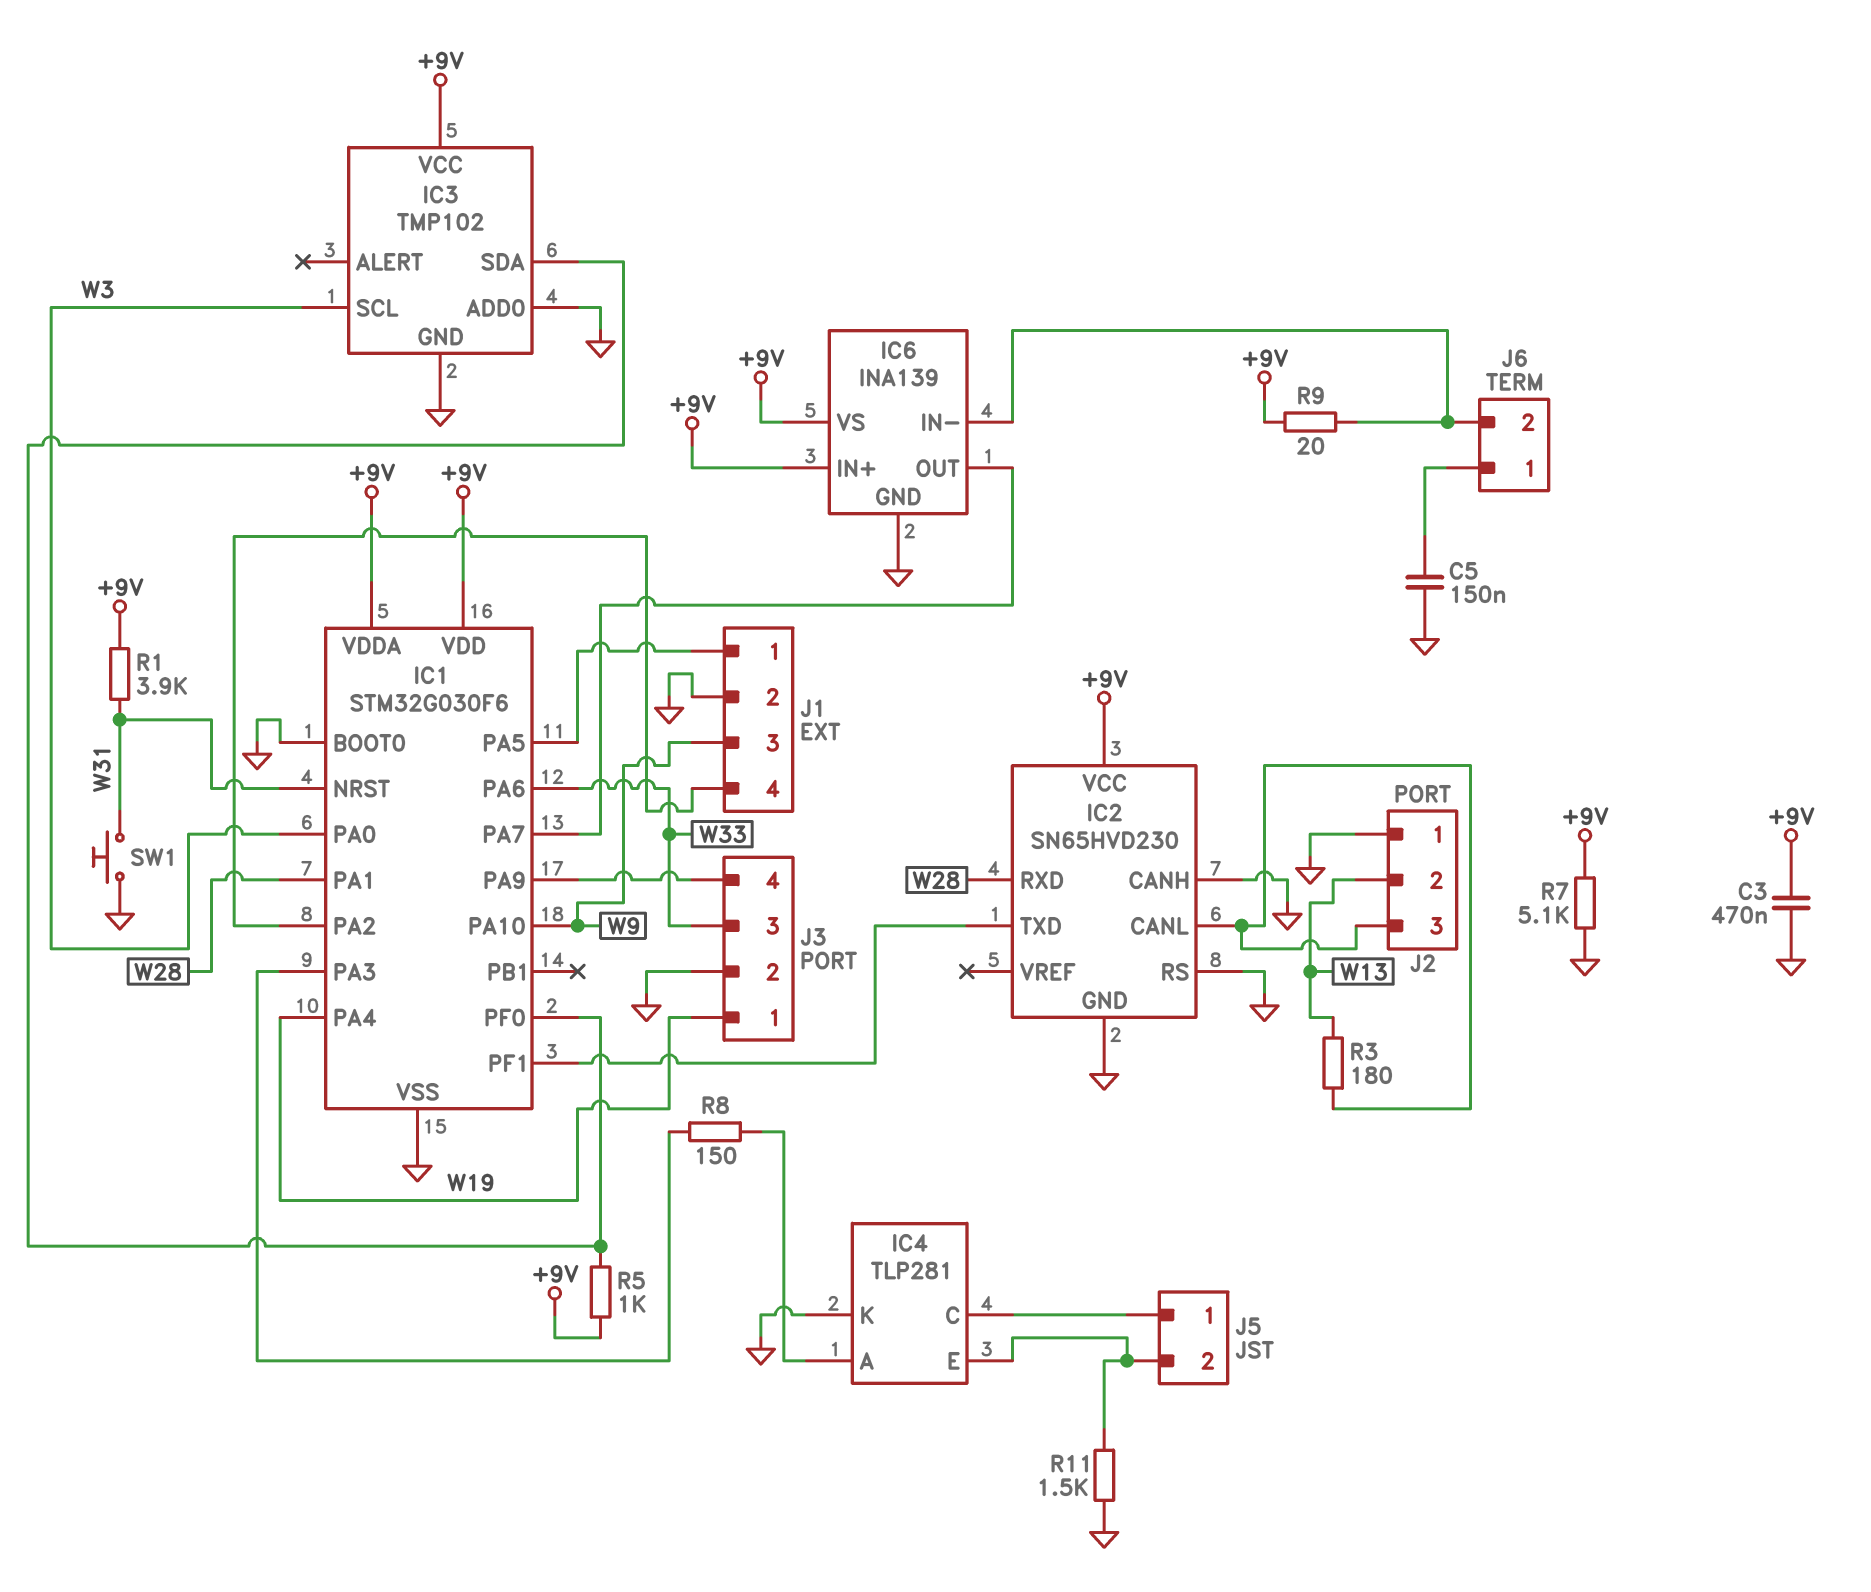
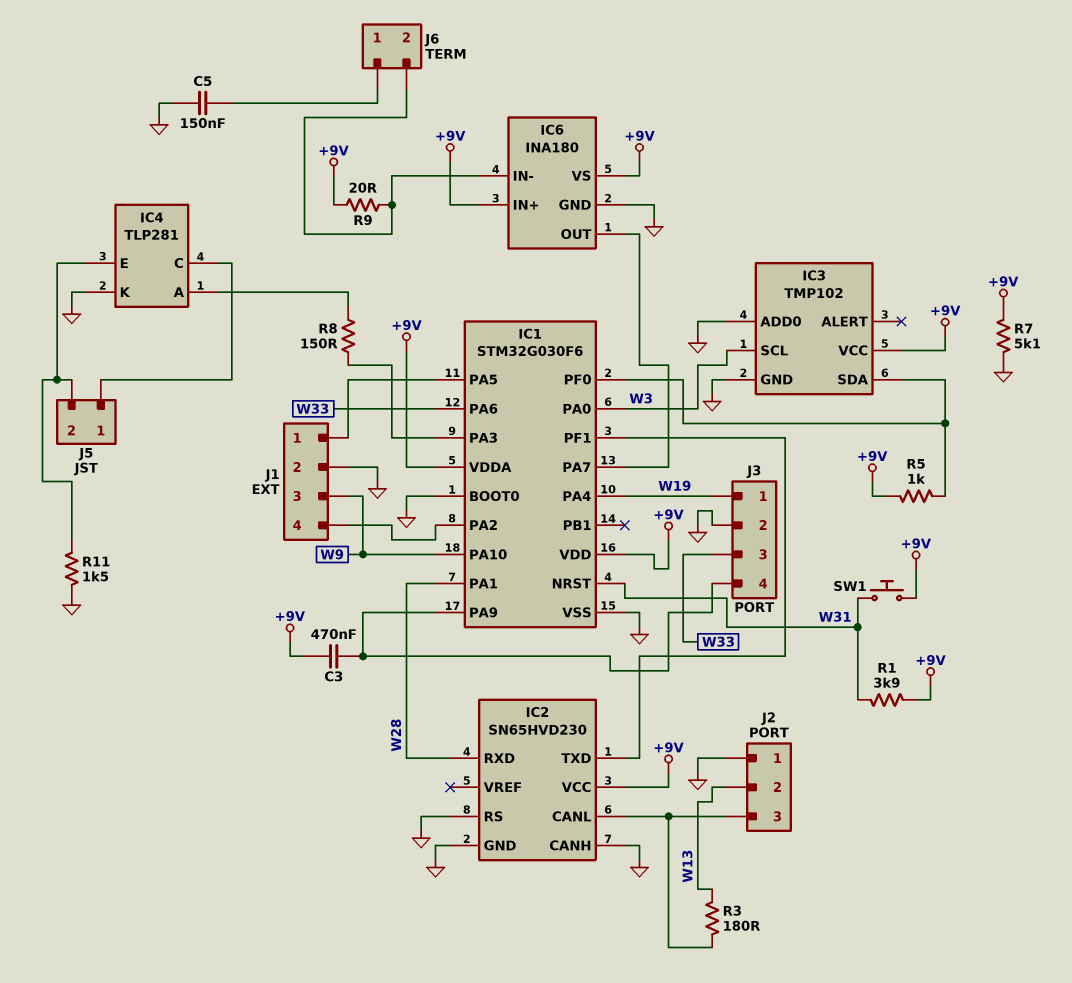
C3: 470nF (+9V, GND) -> 470nF (+9V, IC1/PA9)
IC6: INA139 -> INA180
SW1: button (GND, W31) -> button (+9V, W31)

